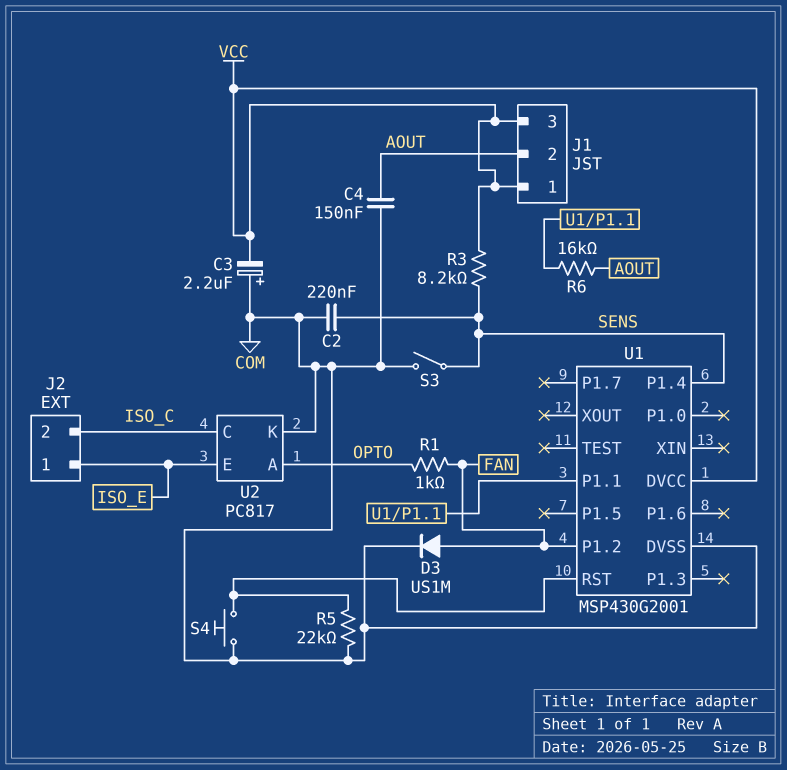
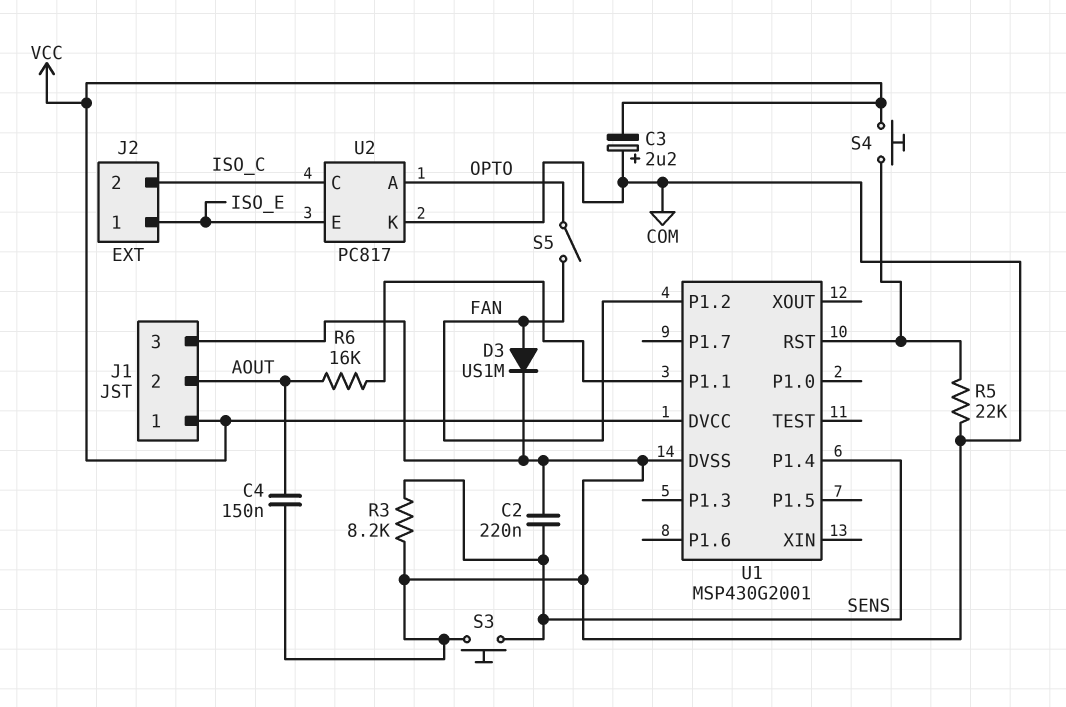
J1 pin 3: VCC -> COM
R1: 1k (FAN, OPTO) -> none
R3: 8.2k (SENS, VCC) -> 8.2k (COM, SENS)
S3: switch (COM, SENS) -> button (COM, SENS)
S4: button (COM, U1/RST) -> button (U1/RST, VCC)
S5: none -> switch (FAN, OPTO)

